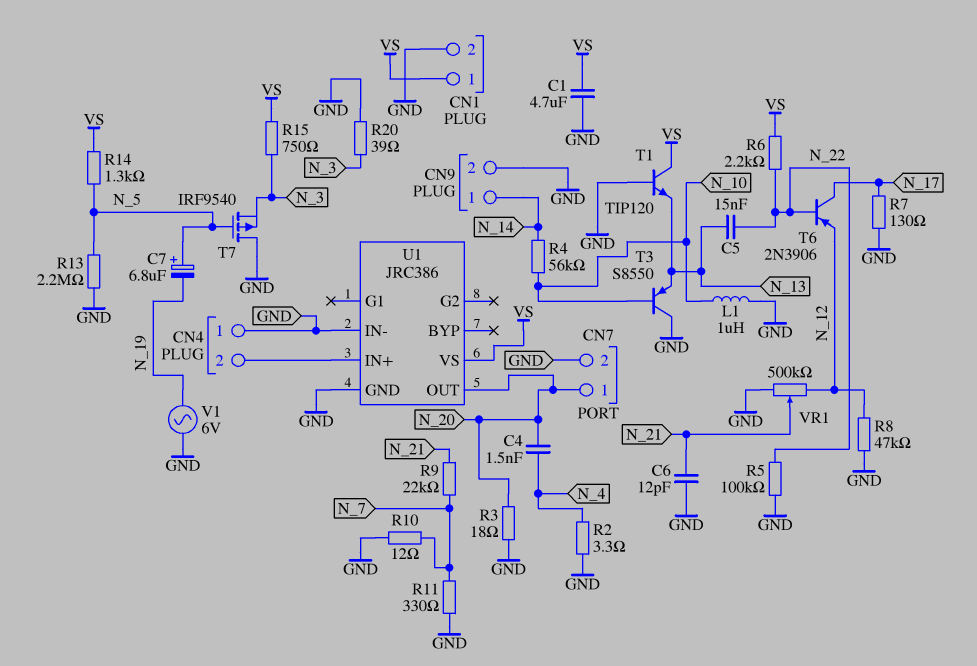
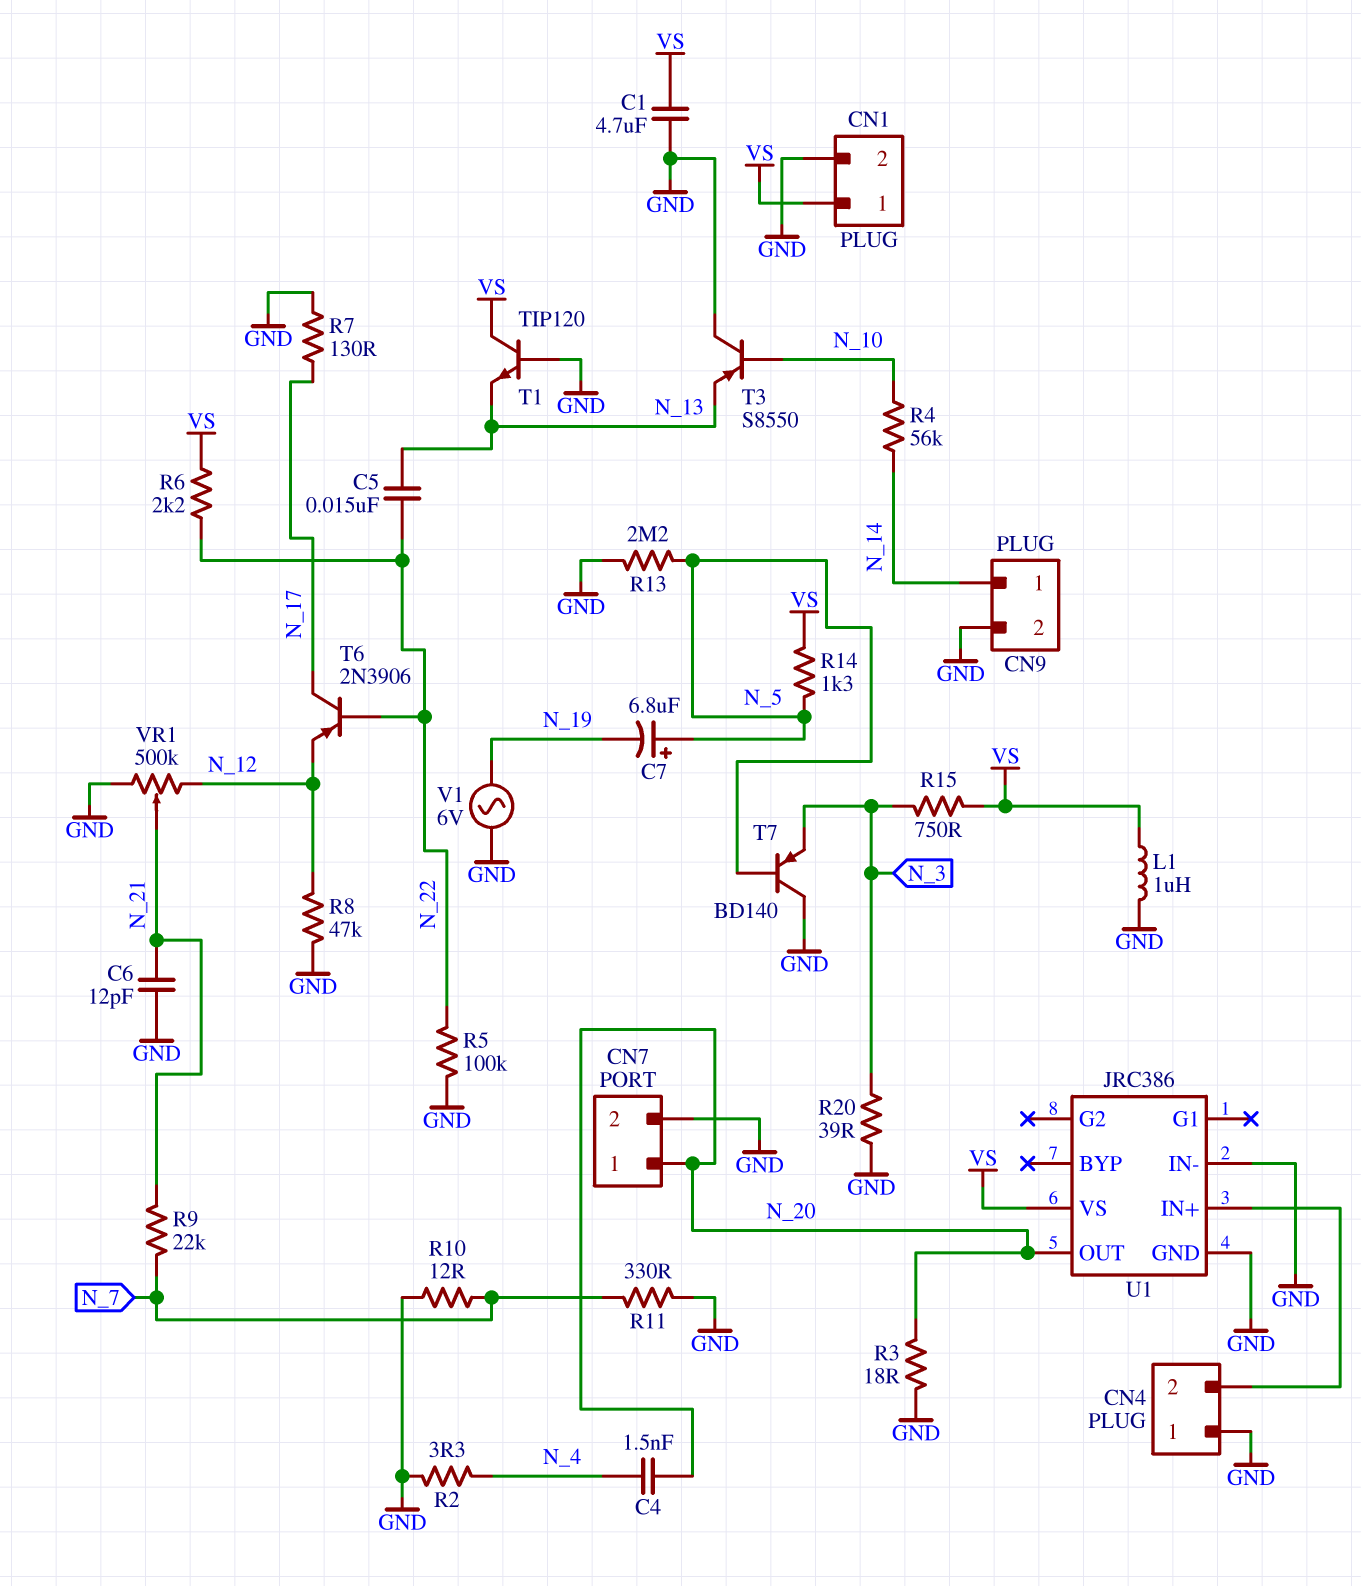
L1: 1uH (GND, N_10) -> 1uH (GND, VS)
T7: PMOS IRF9540 (G N_5, D GND, S N_3) -> PNP BD140 (B N_5, C GND, E N_3)

